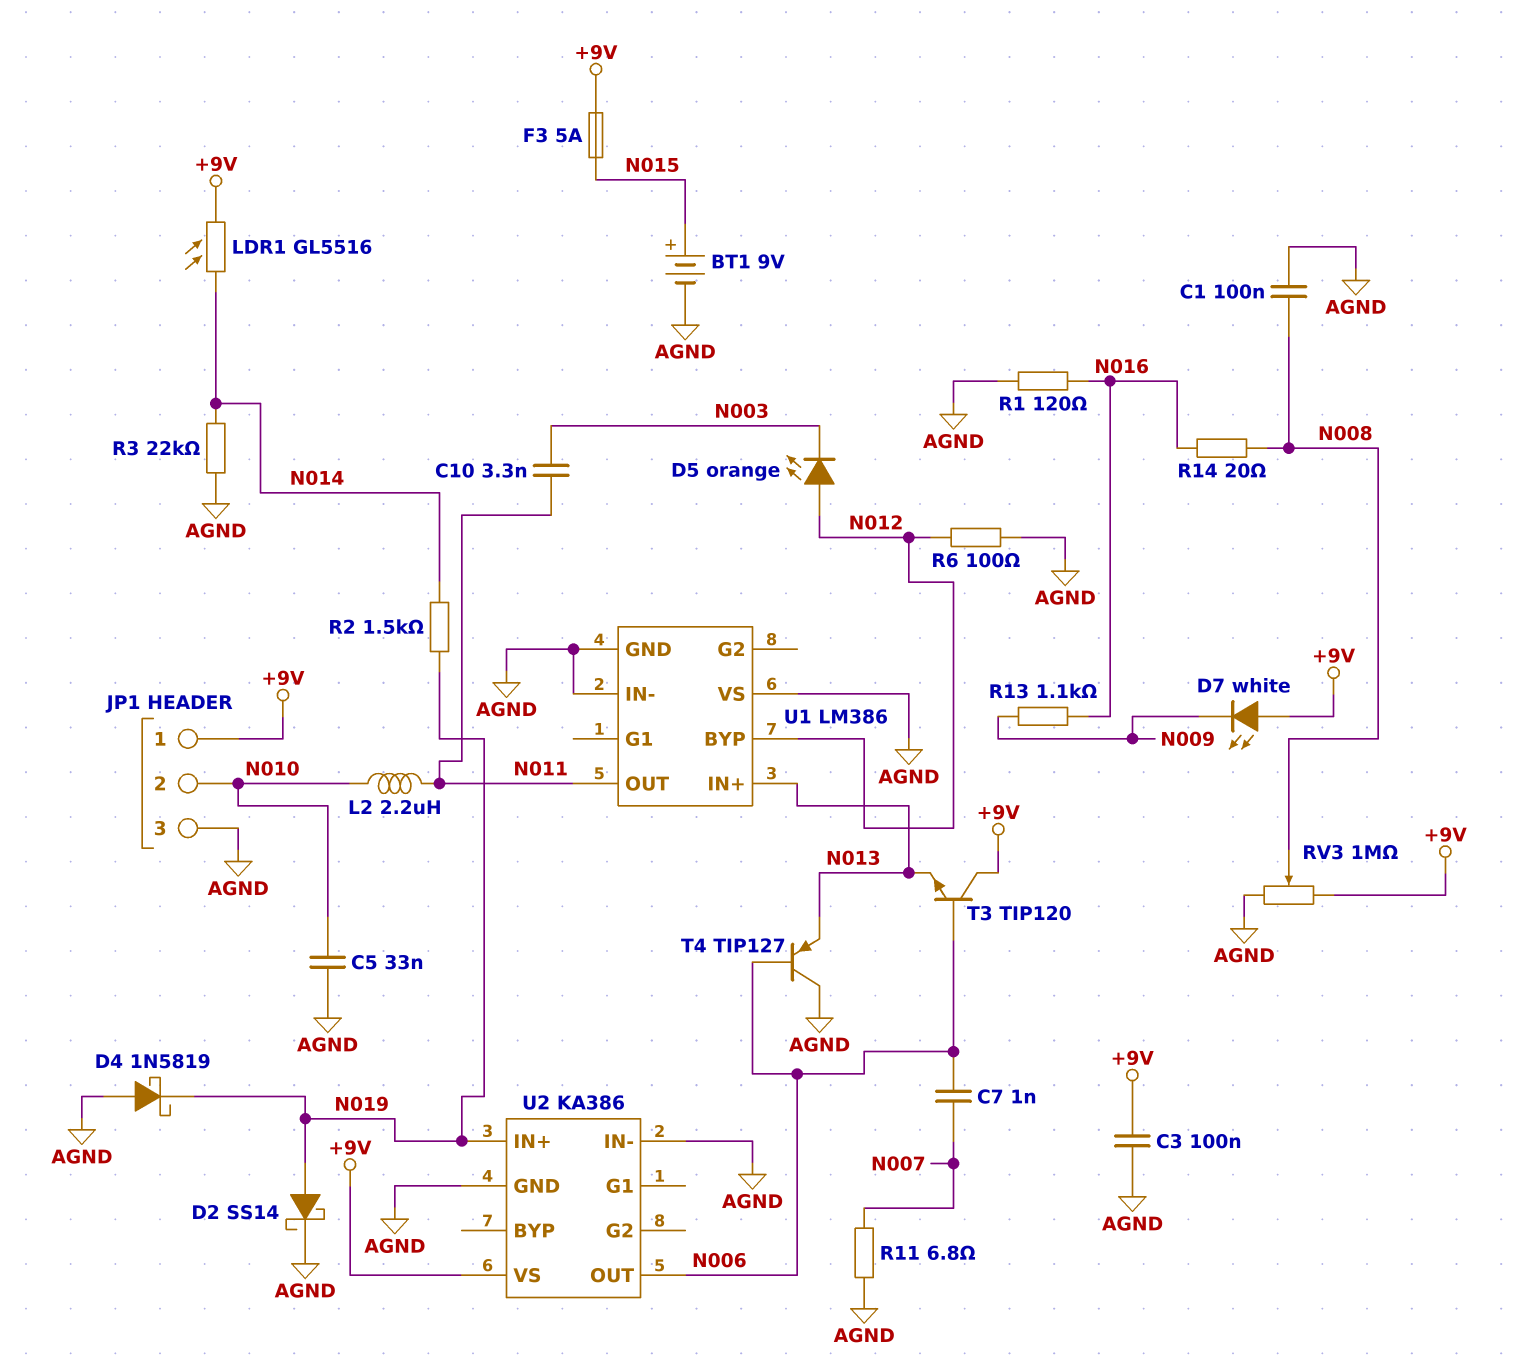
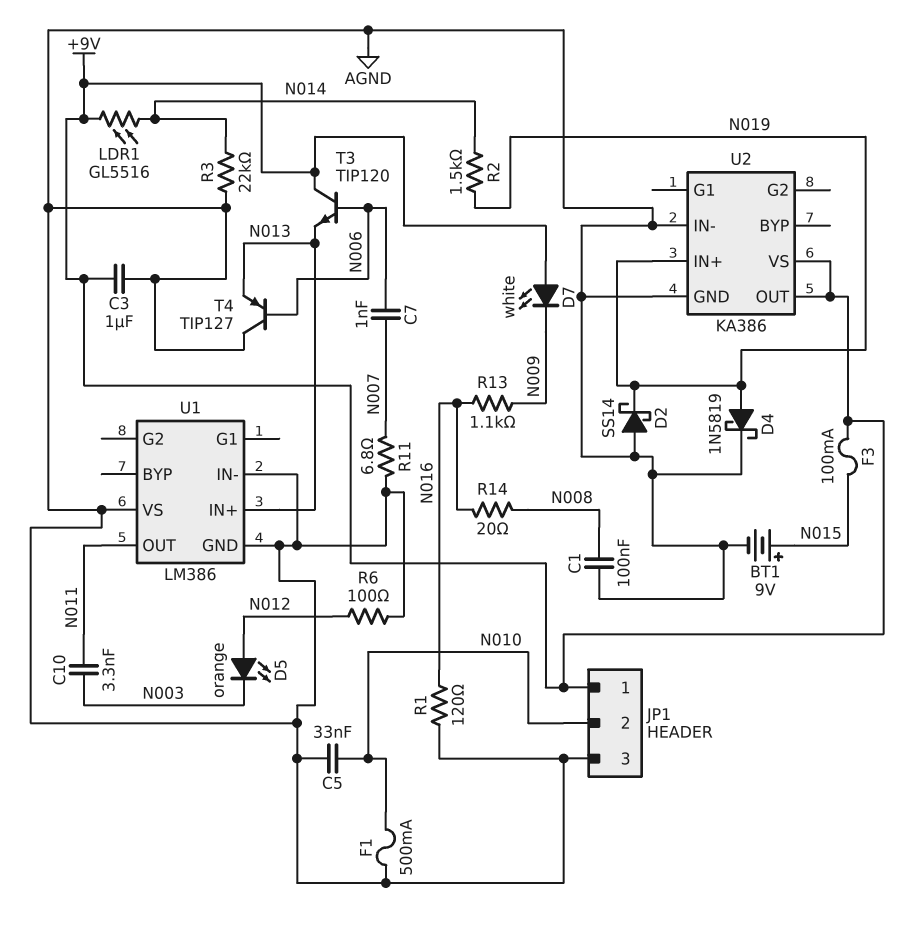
C3: 100nF (+9V, AGND) -> 1uF (+9V, AGND)
D2: schottky SS14 (A N019, K AGND) -> schottky SS14 (A AGND, K N019)
D4: schottky 1N5819 (A AGND, K N019) -> schottky 1N5819 (A N019, K AGND)
F1: none -> 500mA (AGND, N010)
F3: 5A (+9V, N015) -> 100mA (+9V, N015)
L2: 2.2uH (N010, N011) -> none
RV3: 1M (+9V, AGND, wiper N008) -> none
U1 pin BYP: N012 -> none
U2 pin OUT: N006 -> +9V

